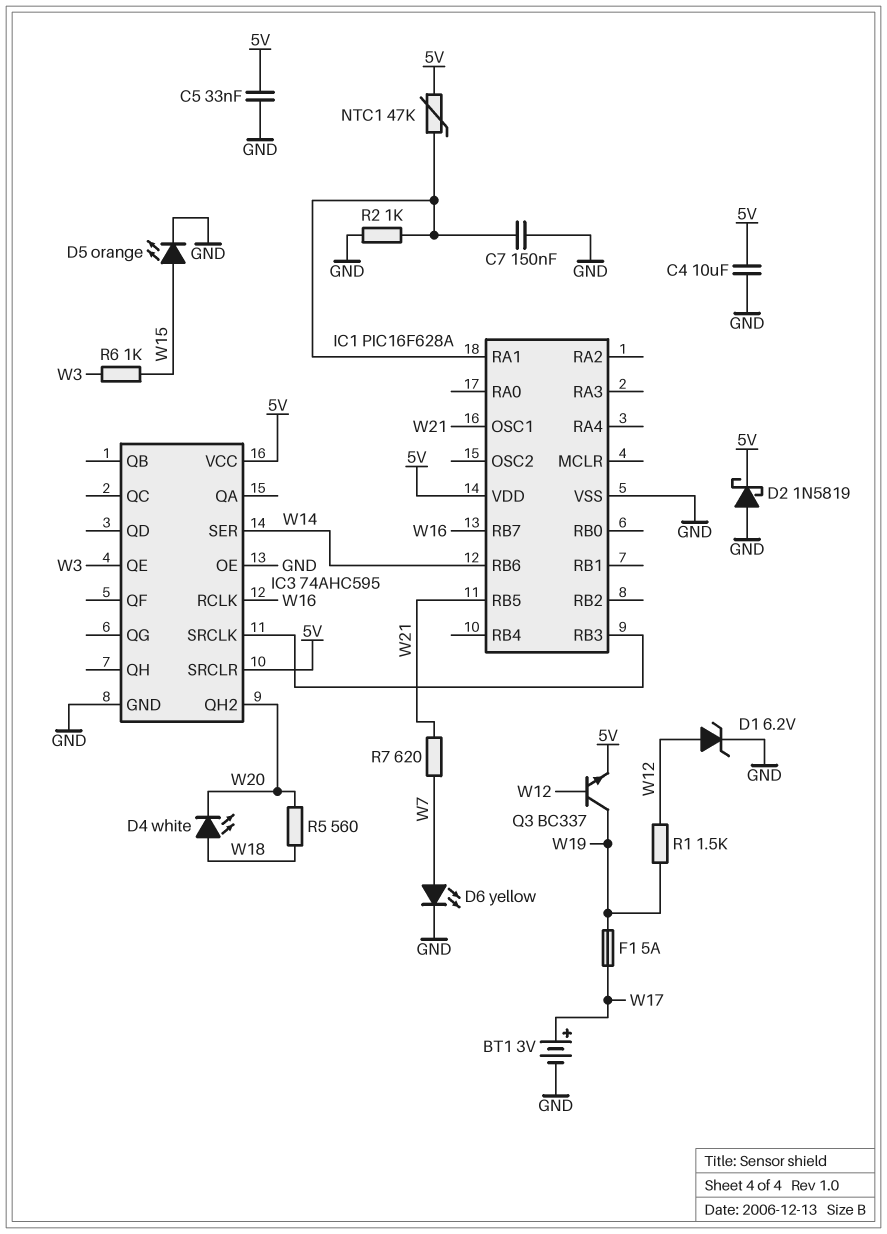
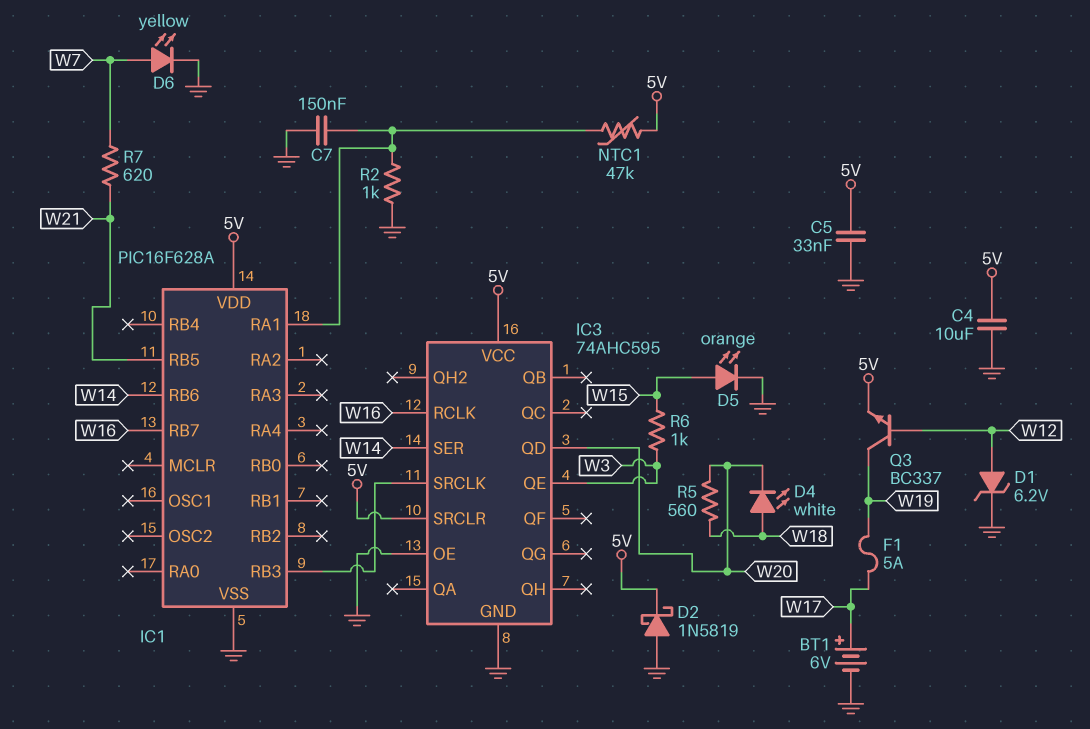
BT1: 3V (plus W17, minus GND) -> 6V (plus W17, minus GND)
IC1 pin OSC1: W21 -> none
IC3 pin QD: none -> W20
IC3 pin QH2: W20 -> none
R1: 1.5k (W12, W19) -> none

